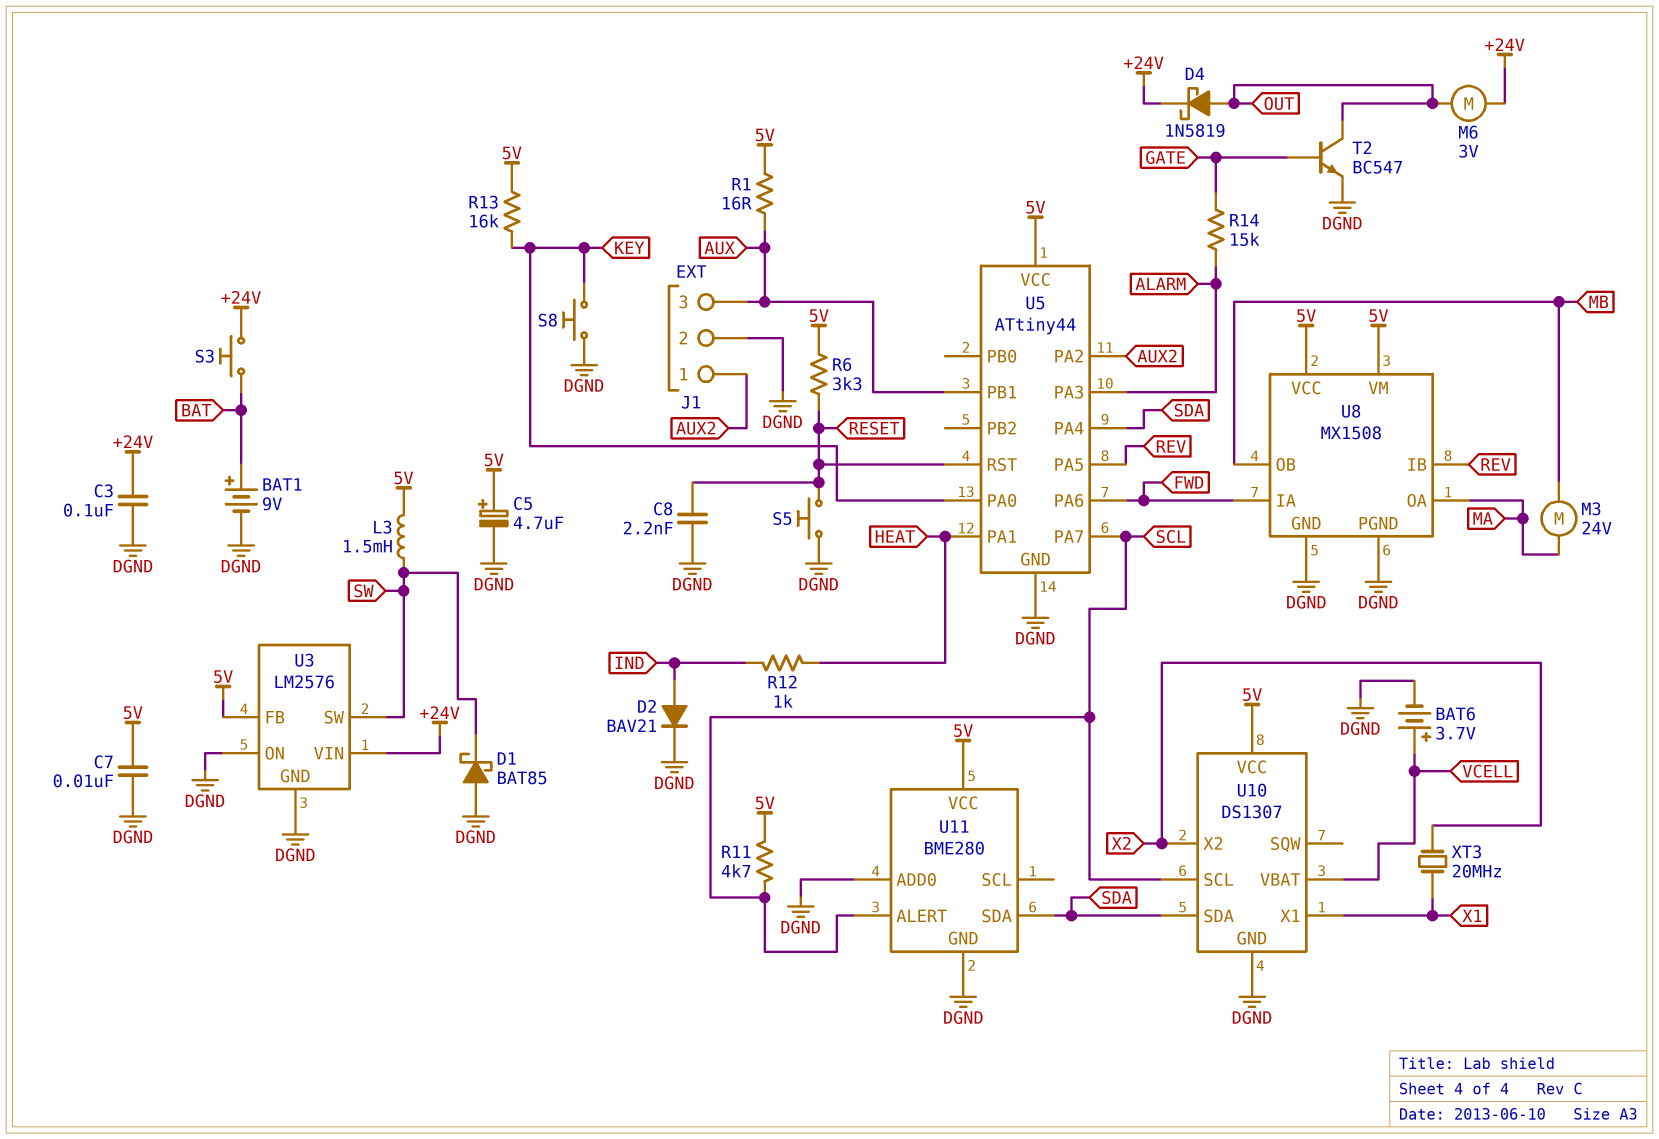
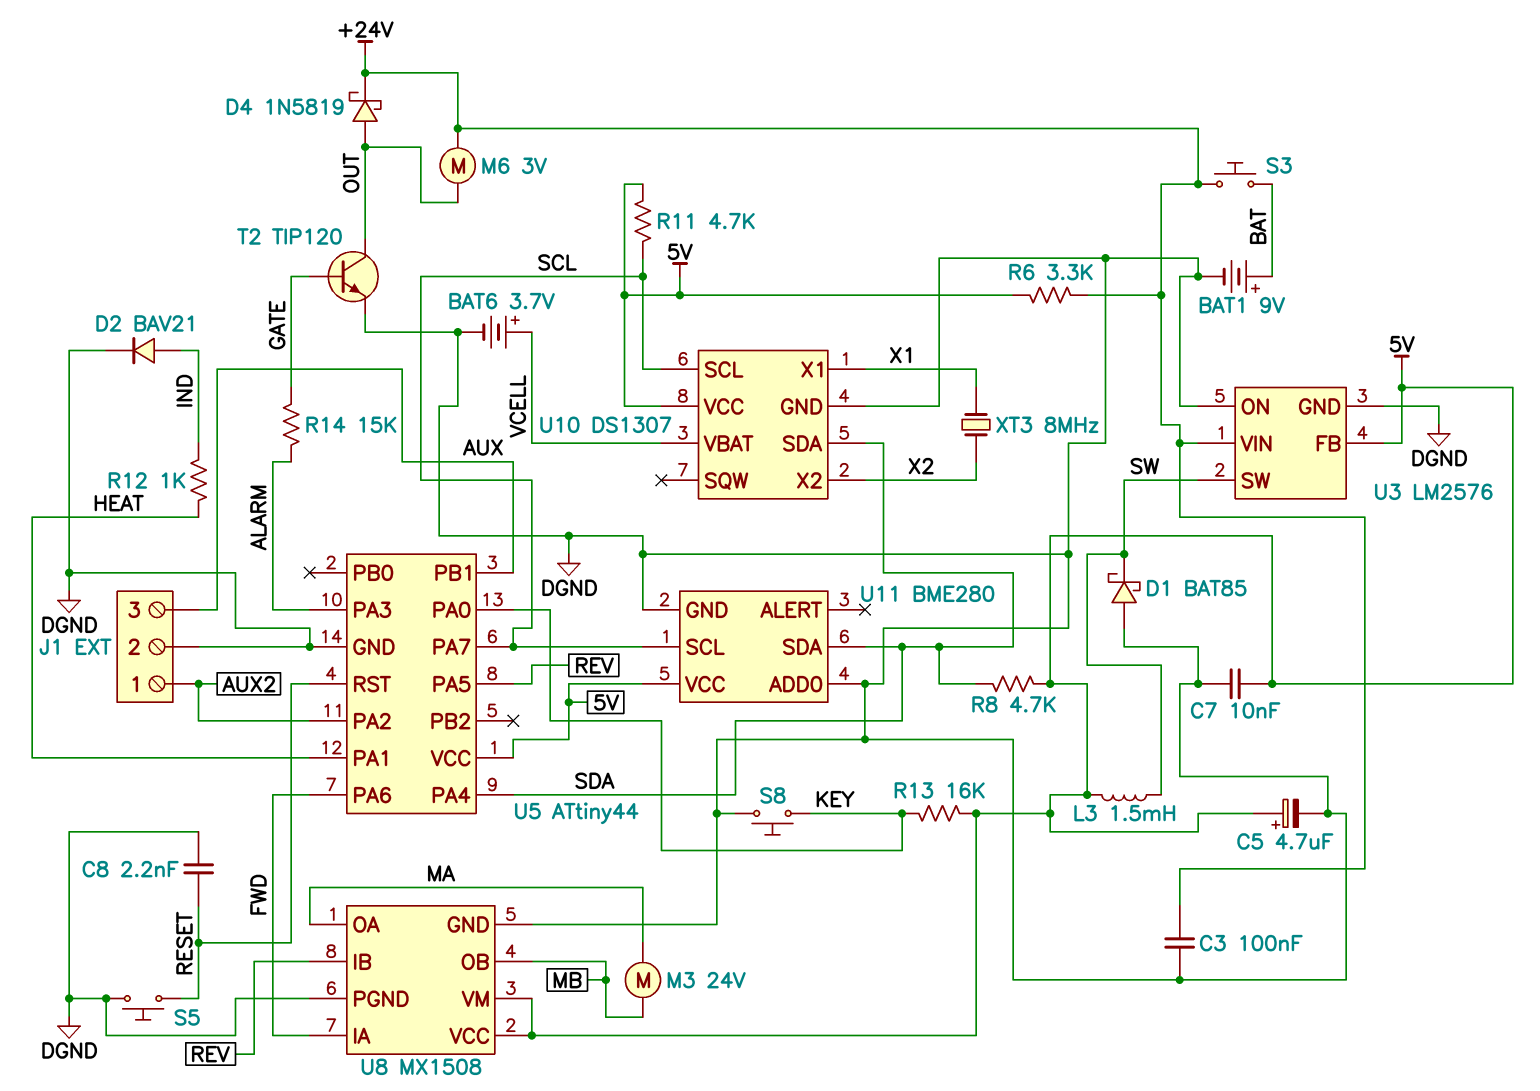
R1: 16 (5V, AUX) -> none
R6: 3.3k (5V, RESET) -> 3.3k (+24V, 5V)
R8: none -> 4.7k (5V, SDA)
T2: NPN BC547 (B GATE, C OUT, E DGND) -> NPN TIP120 (B GATE, C OUT, E DGND)
U11 pin ALERT: SCL -> none
U11 pin SCL: none -> SCL
XT3: 20MHz (X1, X2) -> 8MHz (X1, X2)

